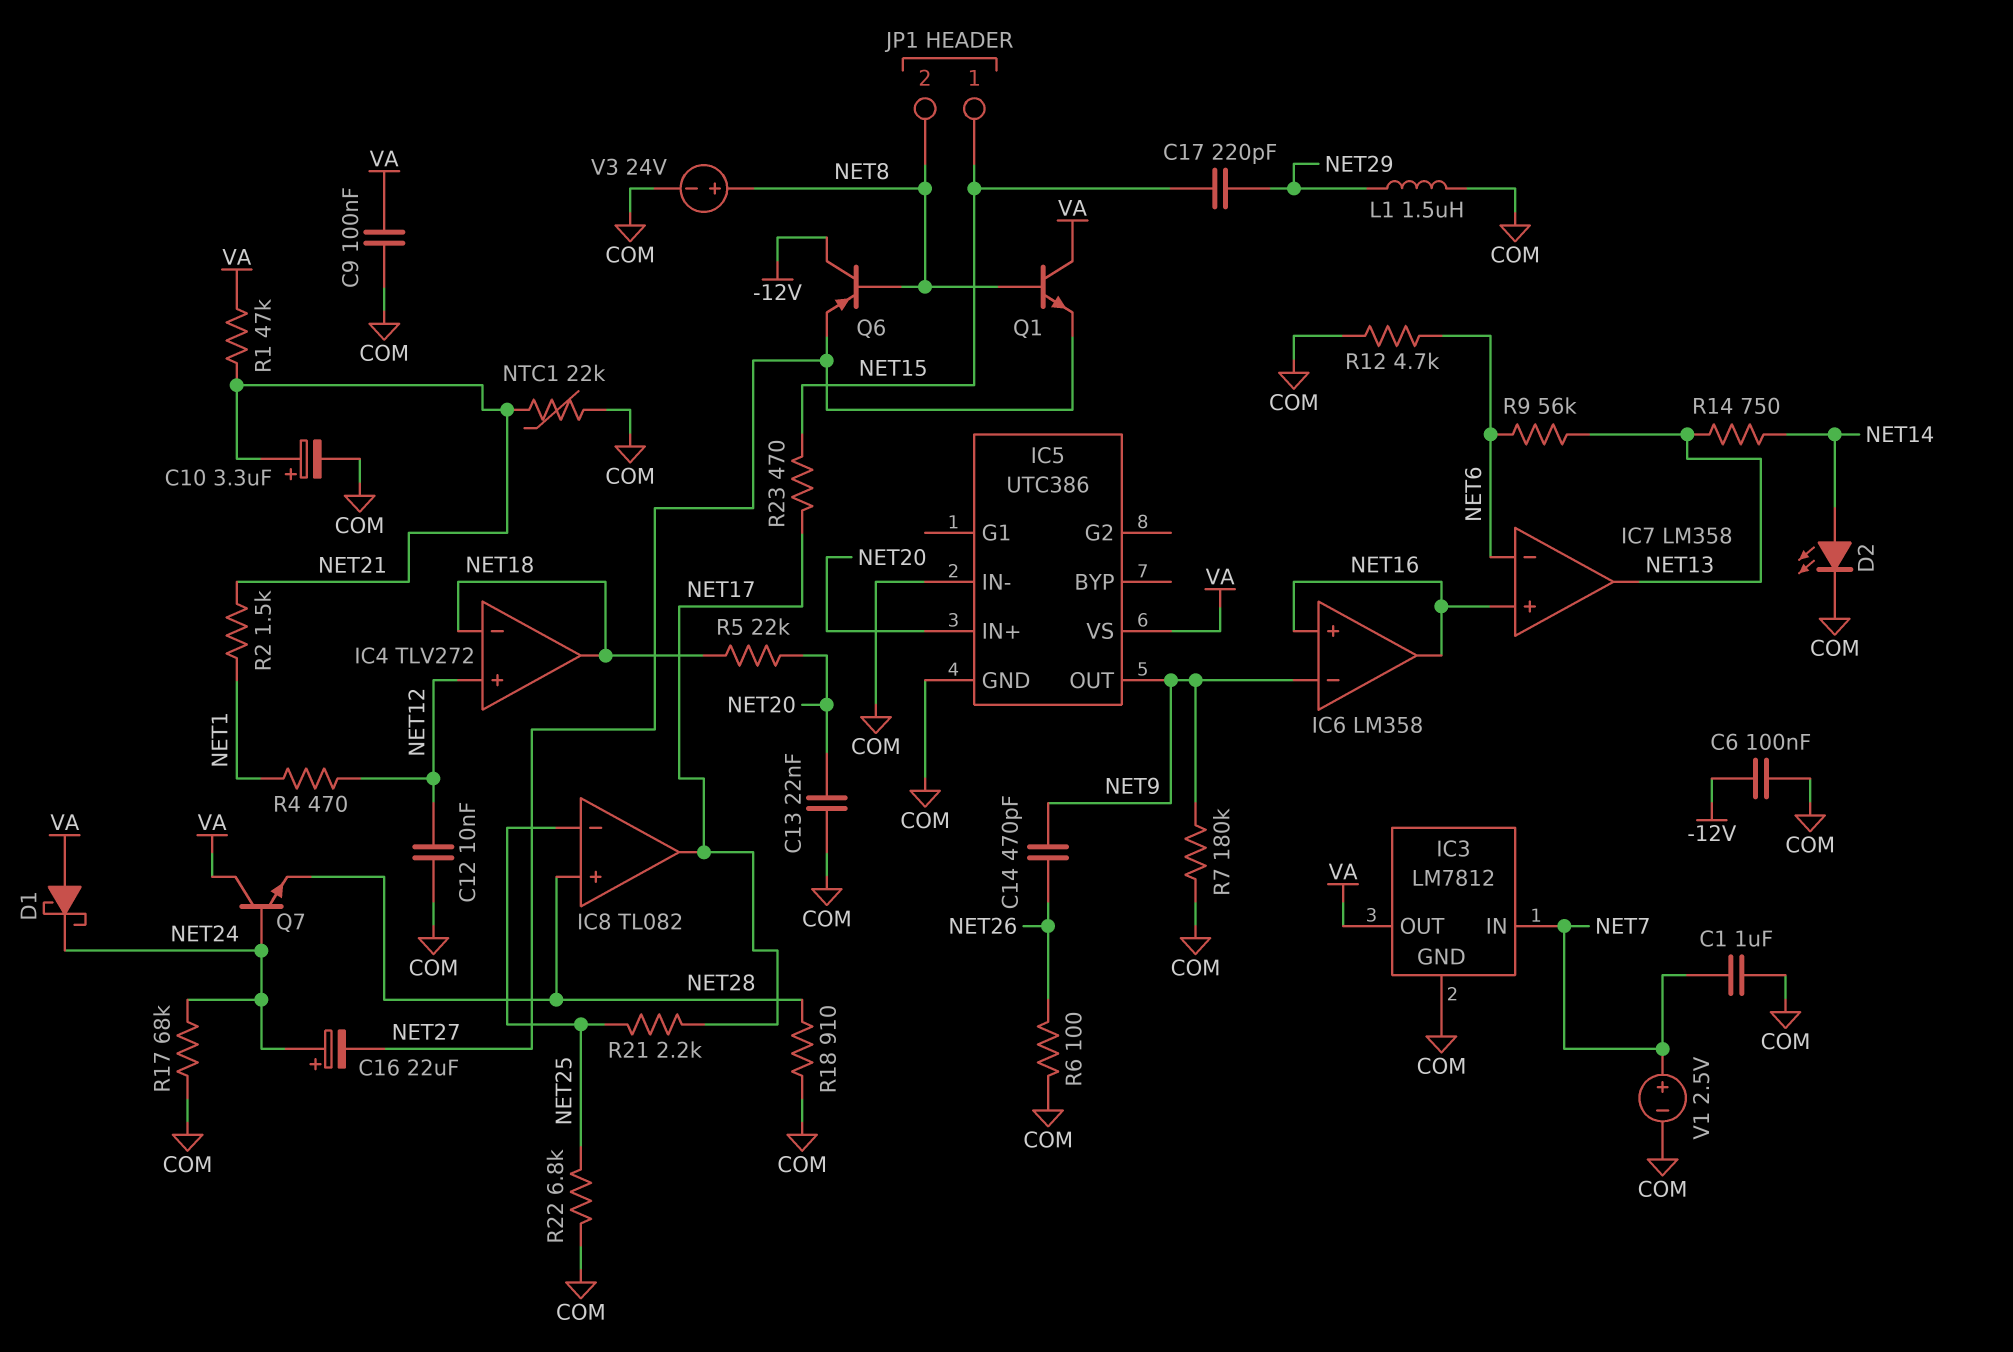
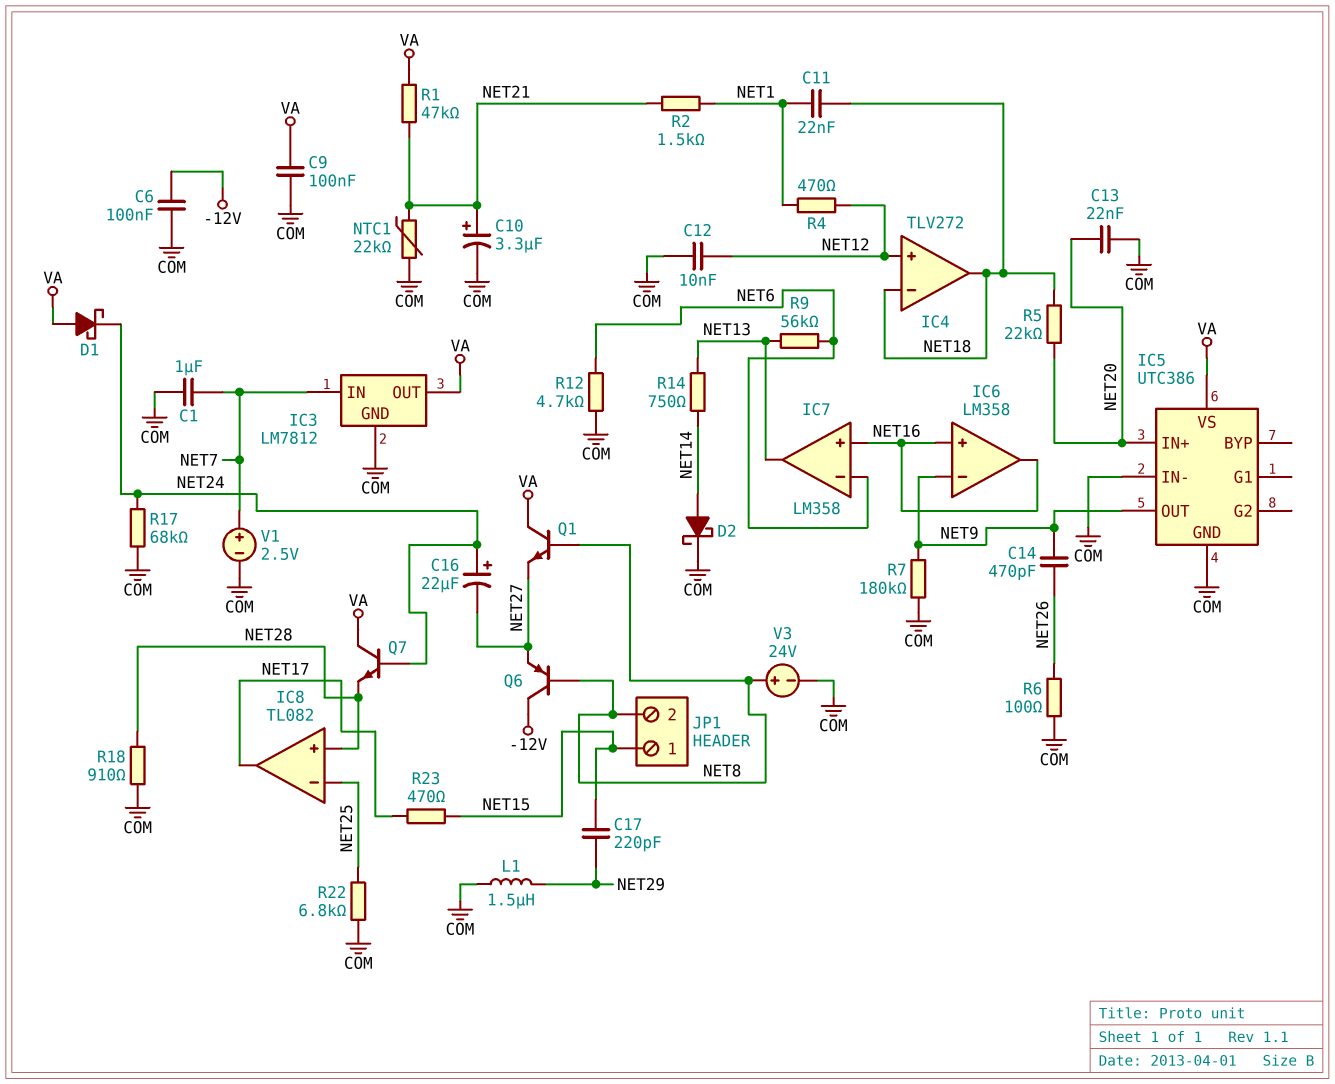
C11: none -> 22nF (NET1, NET18)
D2: LED (A NET14, K COM) -> schottky (A NET14, K COM)
R21: 2.2k (NET17, NET25) -> none

